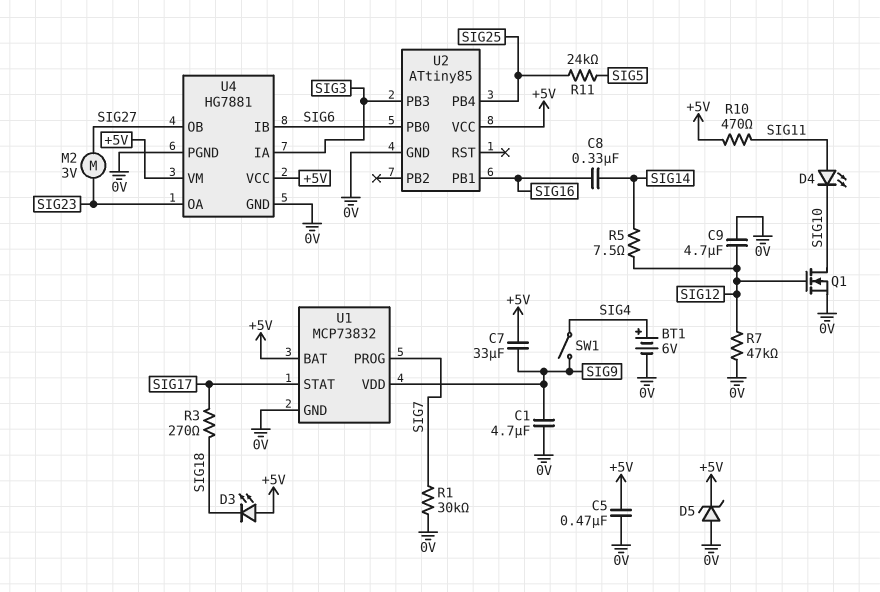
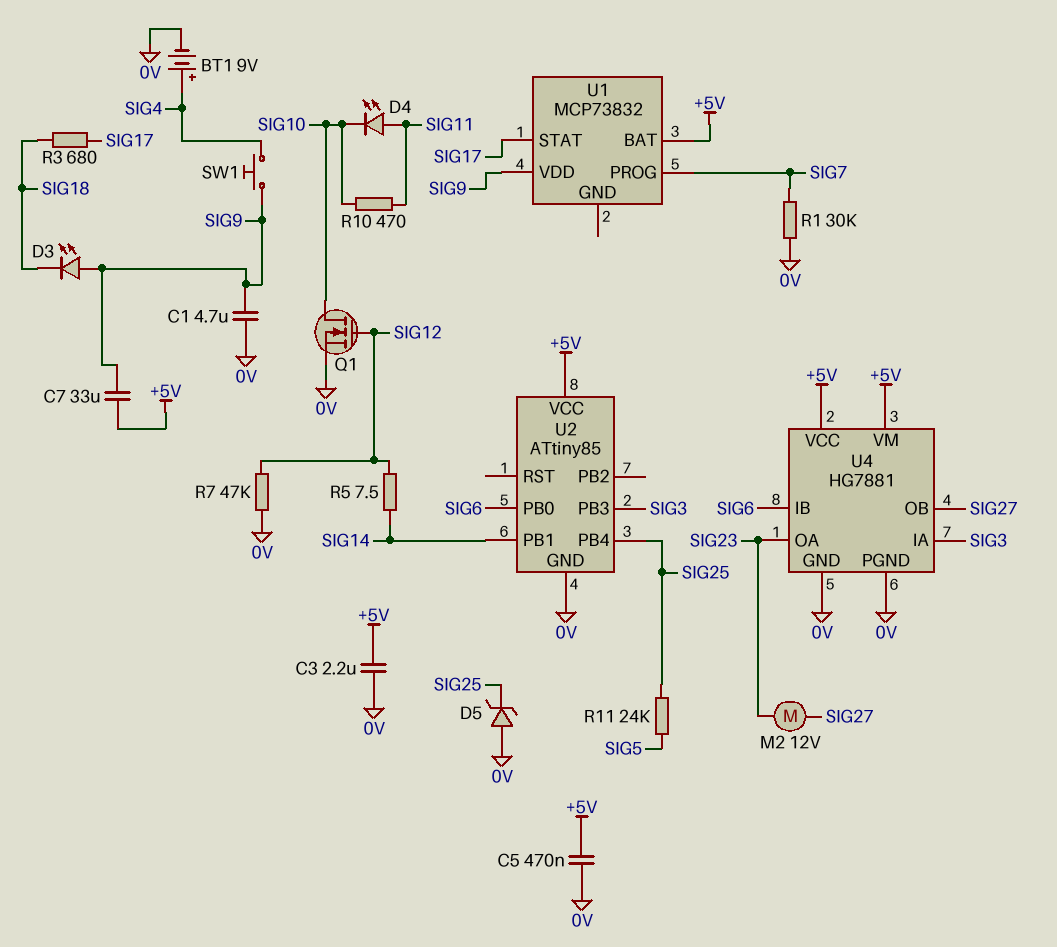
BT1: 6V (plus SIG4, minus 0V) -> 9V (plus SIG4, minus 0V)
C3: none -> 2.2uF (+5V, 0V)
C8: 330nF (SIG14, SIG16) -> none
C9: 4.7uF (0V, SIG12) -> none
D3: LED (A +5V, K SIG18) -> LED (A SIG9, K SIG18)
D5: zener (A 0V, K +5V) -> zener (A 0V, K SIG25)
M2: motor 3V (SIG23, SIG27) -> motor 12V (SIG23, SIG27)
R3: 270 (SIG17, SIG18) -> 680 (SIG17, SIG18)
R10: 470 (+5V, SIG11) -> 470 (SIG10, SIG11)
SW1: switch (SIG4, SIG9) -> button (SIG4, SIG9)
U1 pin GND: 0V -> none
U2 pin PB1: SIG16 -> SIG14

